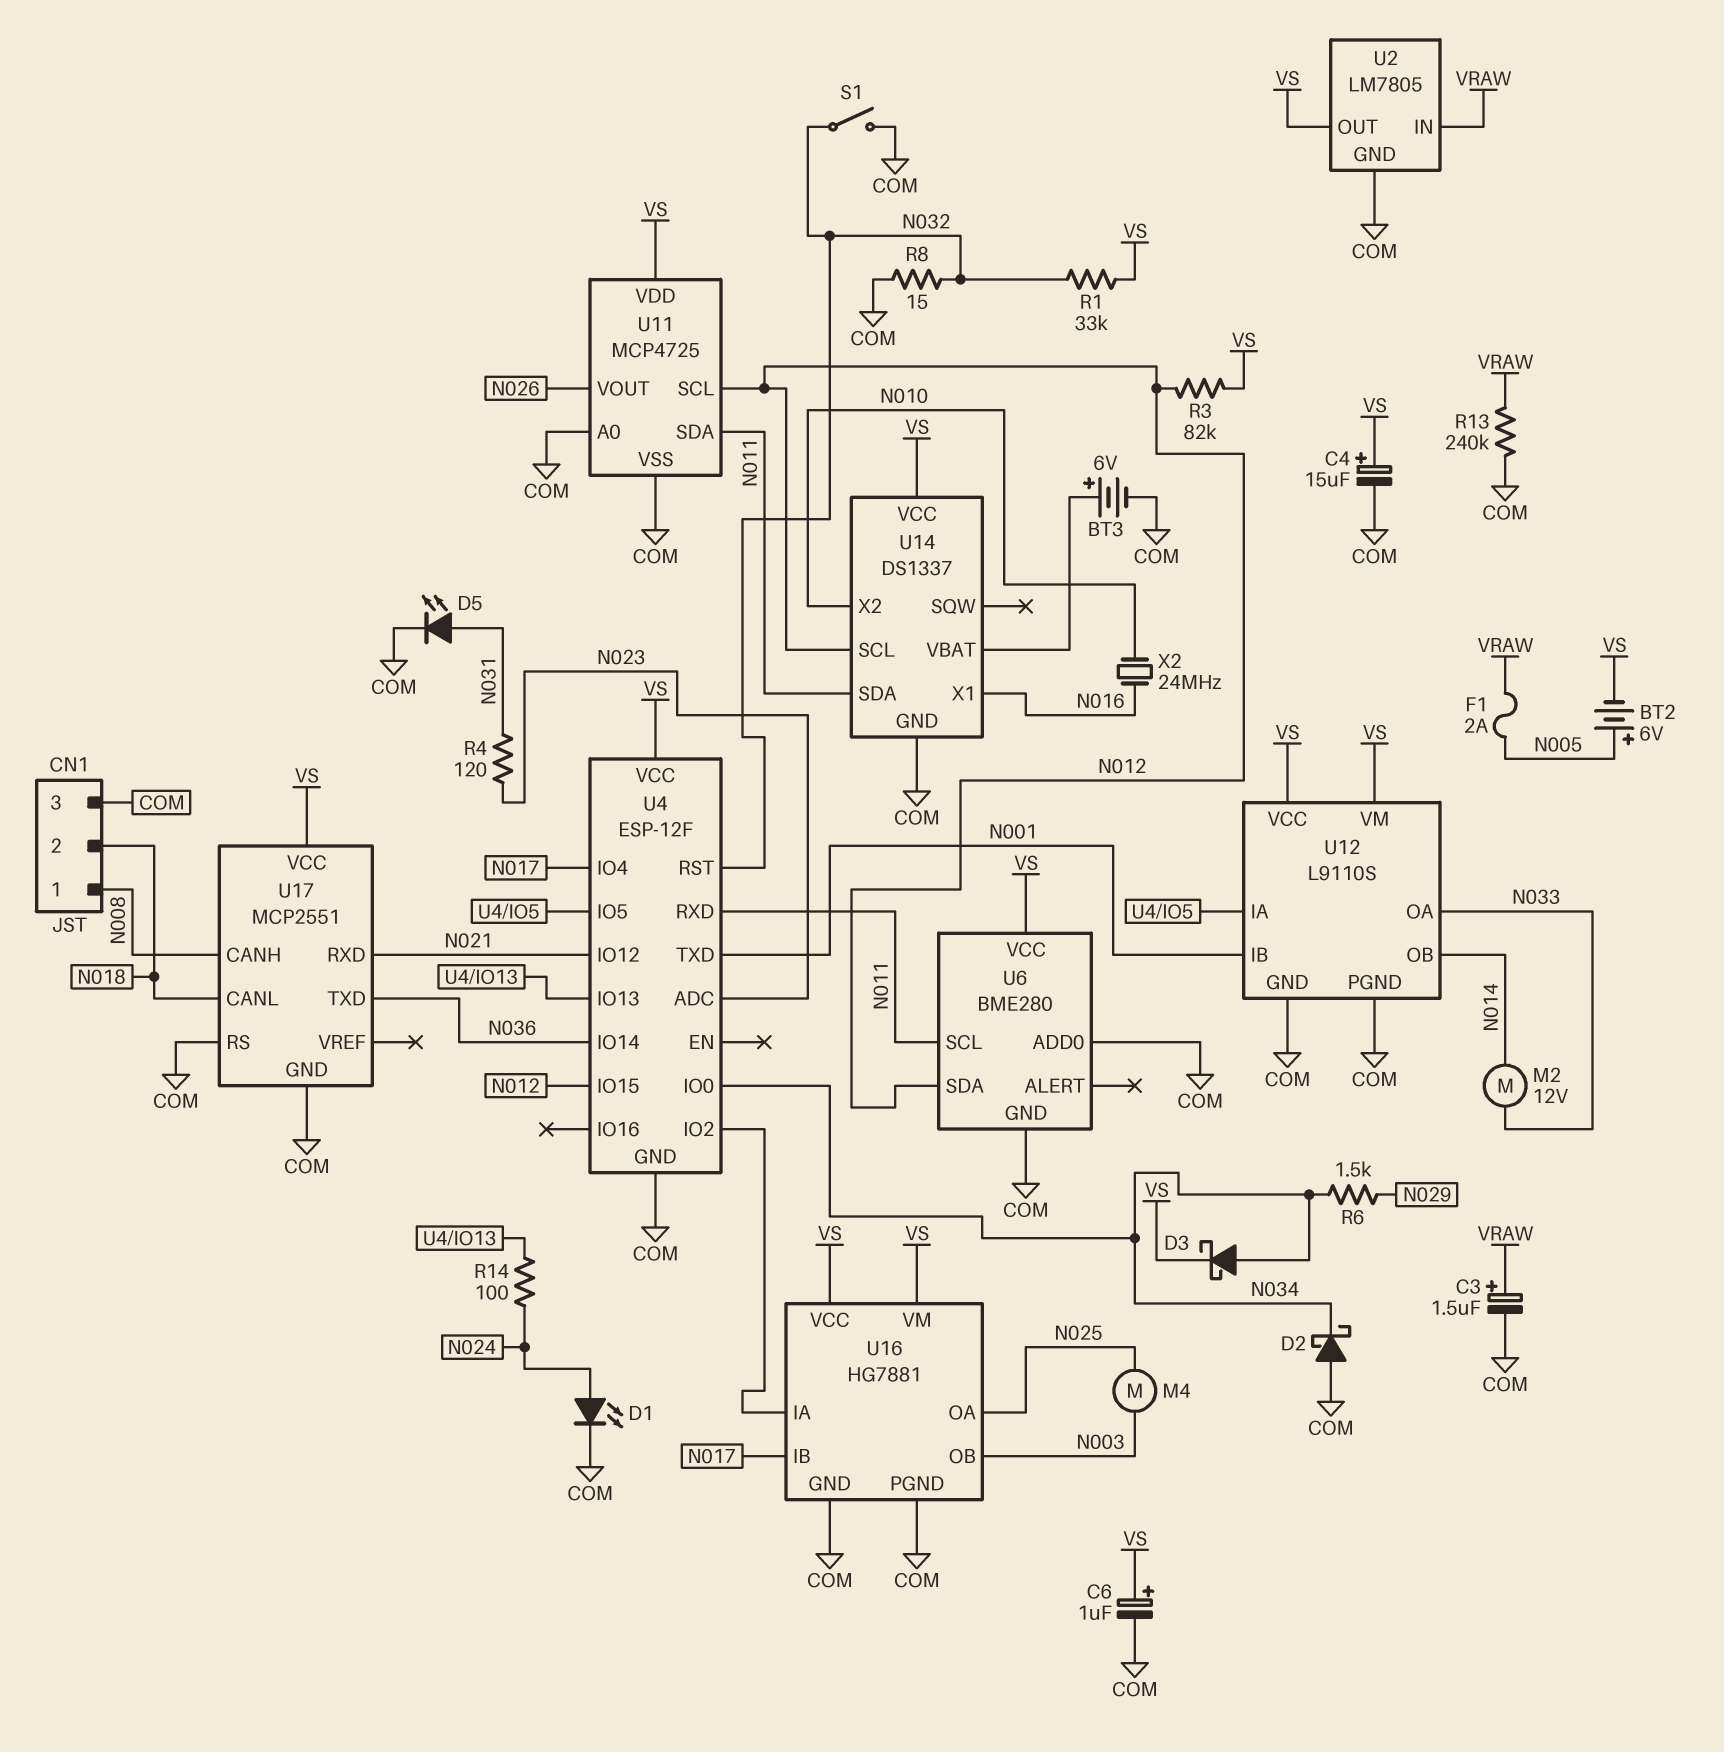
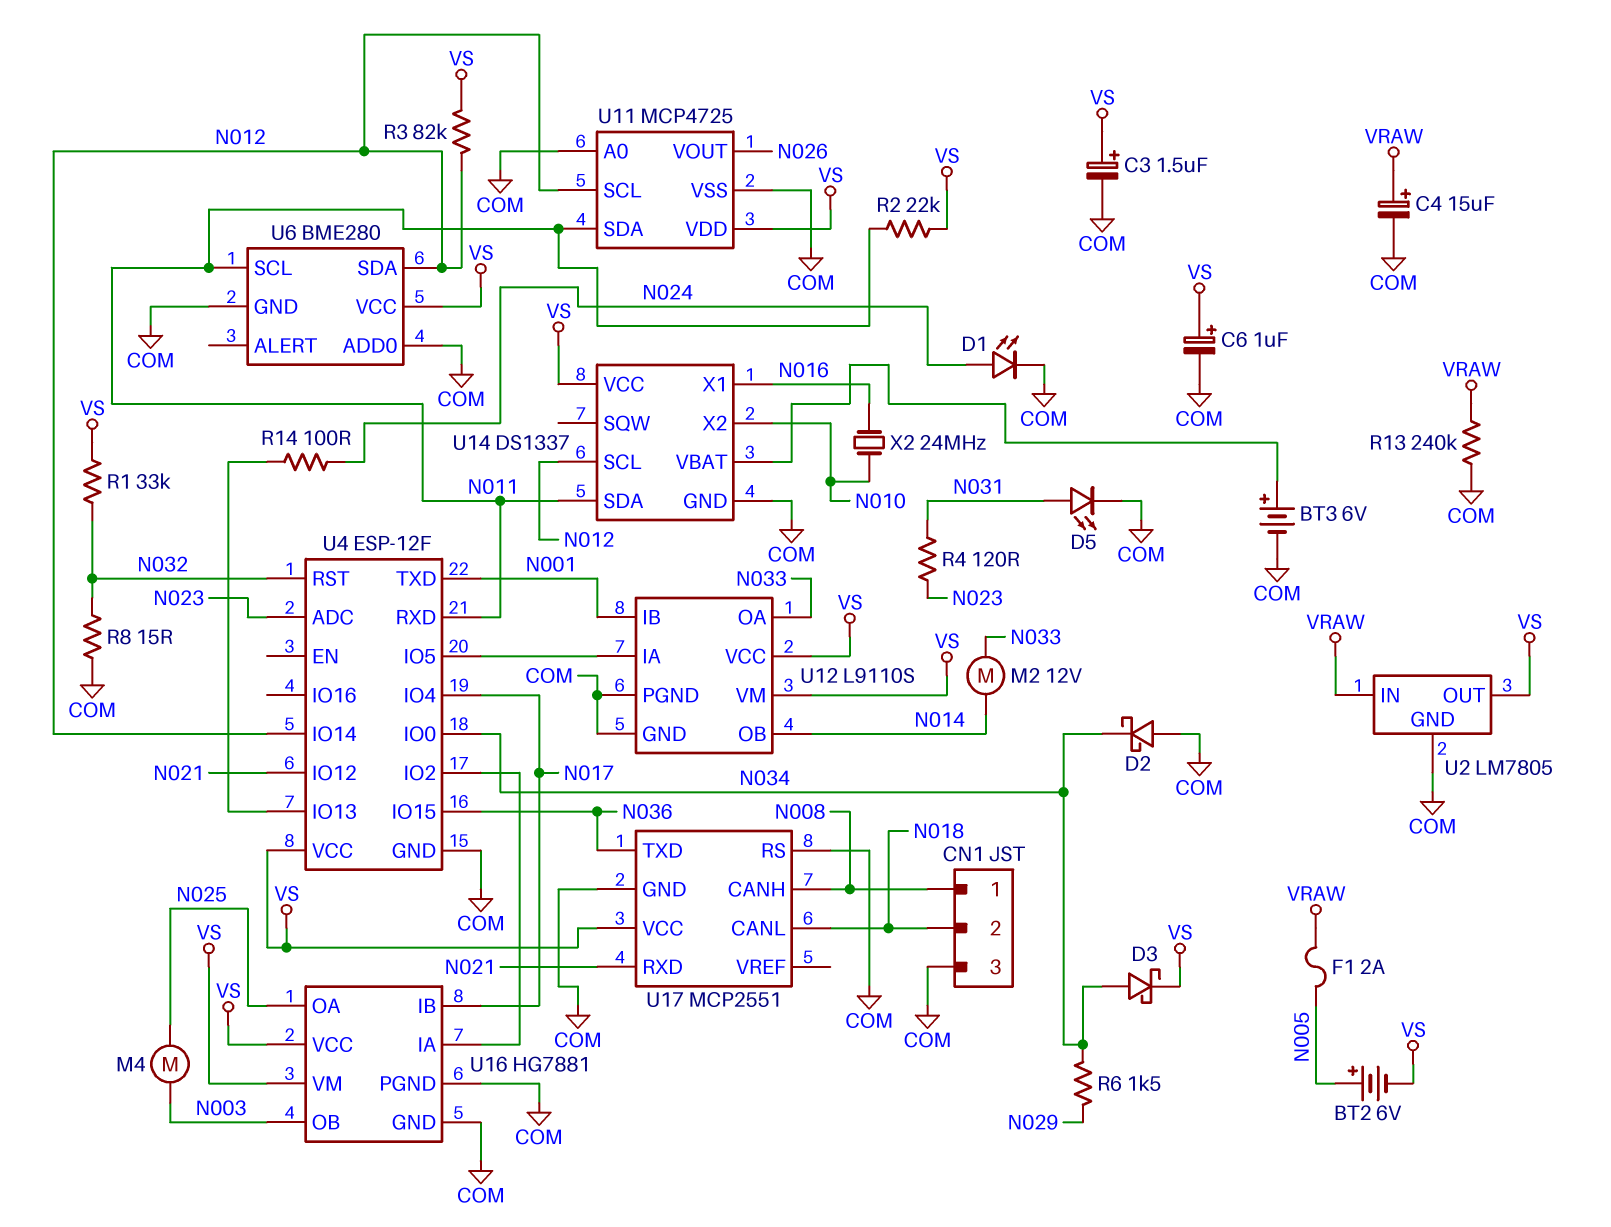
C3: 1.5uF (plus VRAW, minus COM) -> 1.5uF (plus VS, minus COM)
C4: 15uF (plus VS, minus COM) -> 15uF (plus VRAW, minus COM)
R2: none -> 22k (N011, VS)
S1: switch (COM, N032) -> none
U4 pin IO14: N036 -> N012
U4 pin IO15: N012 -> N036

